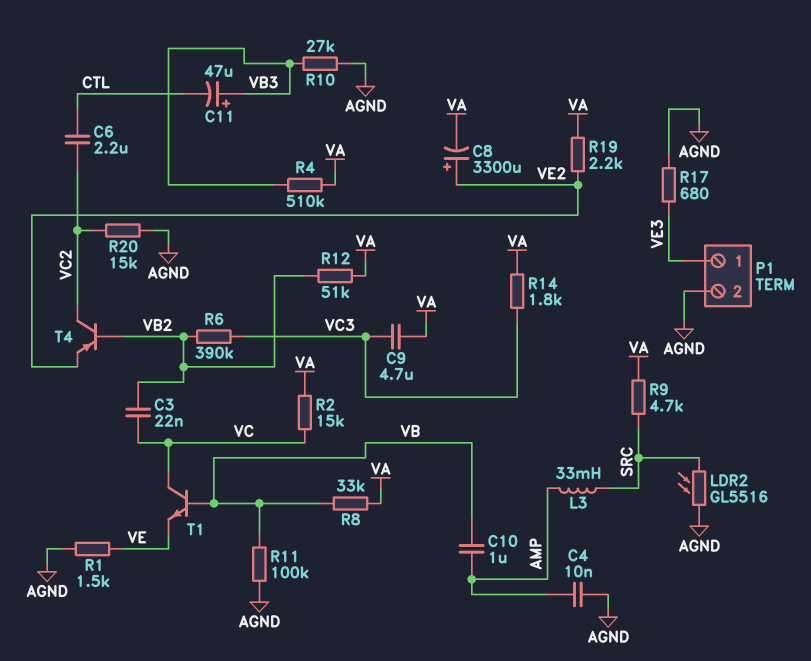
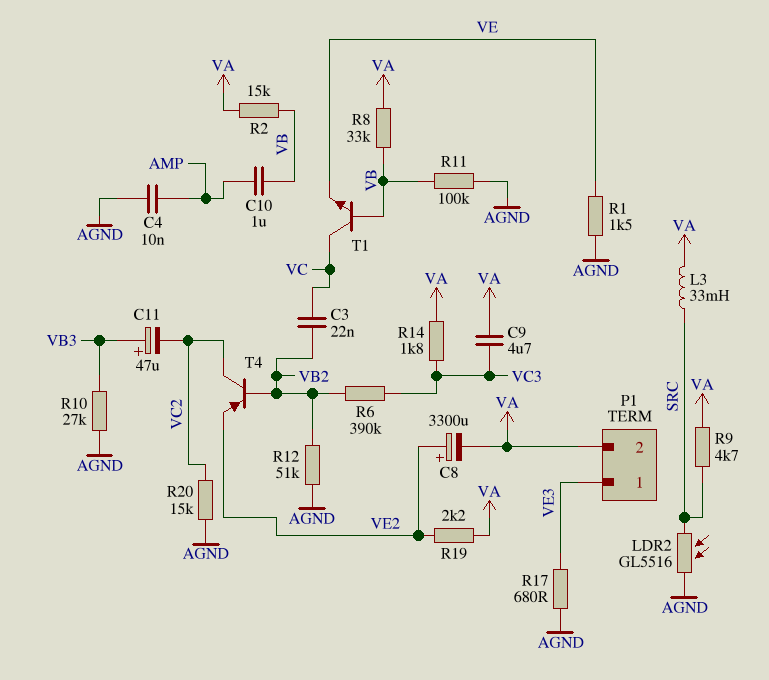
C6: 2.2uF (CTL, VC2) -> none
C11: 47uF (plus VB3, minus CTL) -> 47uF (plus VB3, minus VC2)
L3: 33mH (AMP, SRC) -> 33mH (SRC, VA)
P1 pin 2: AGND -> VA
R2: 15k (VA, VC) -> 15k (VA, VB)
R4: 510k (VA, VB3) -> none
R12: 51k (VA, VB2) -> 51k (AGND, VB2)

